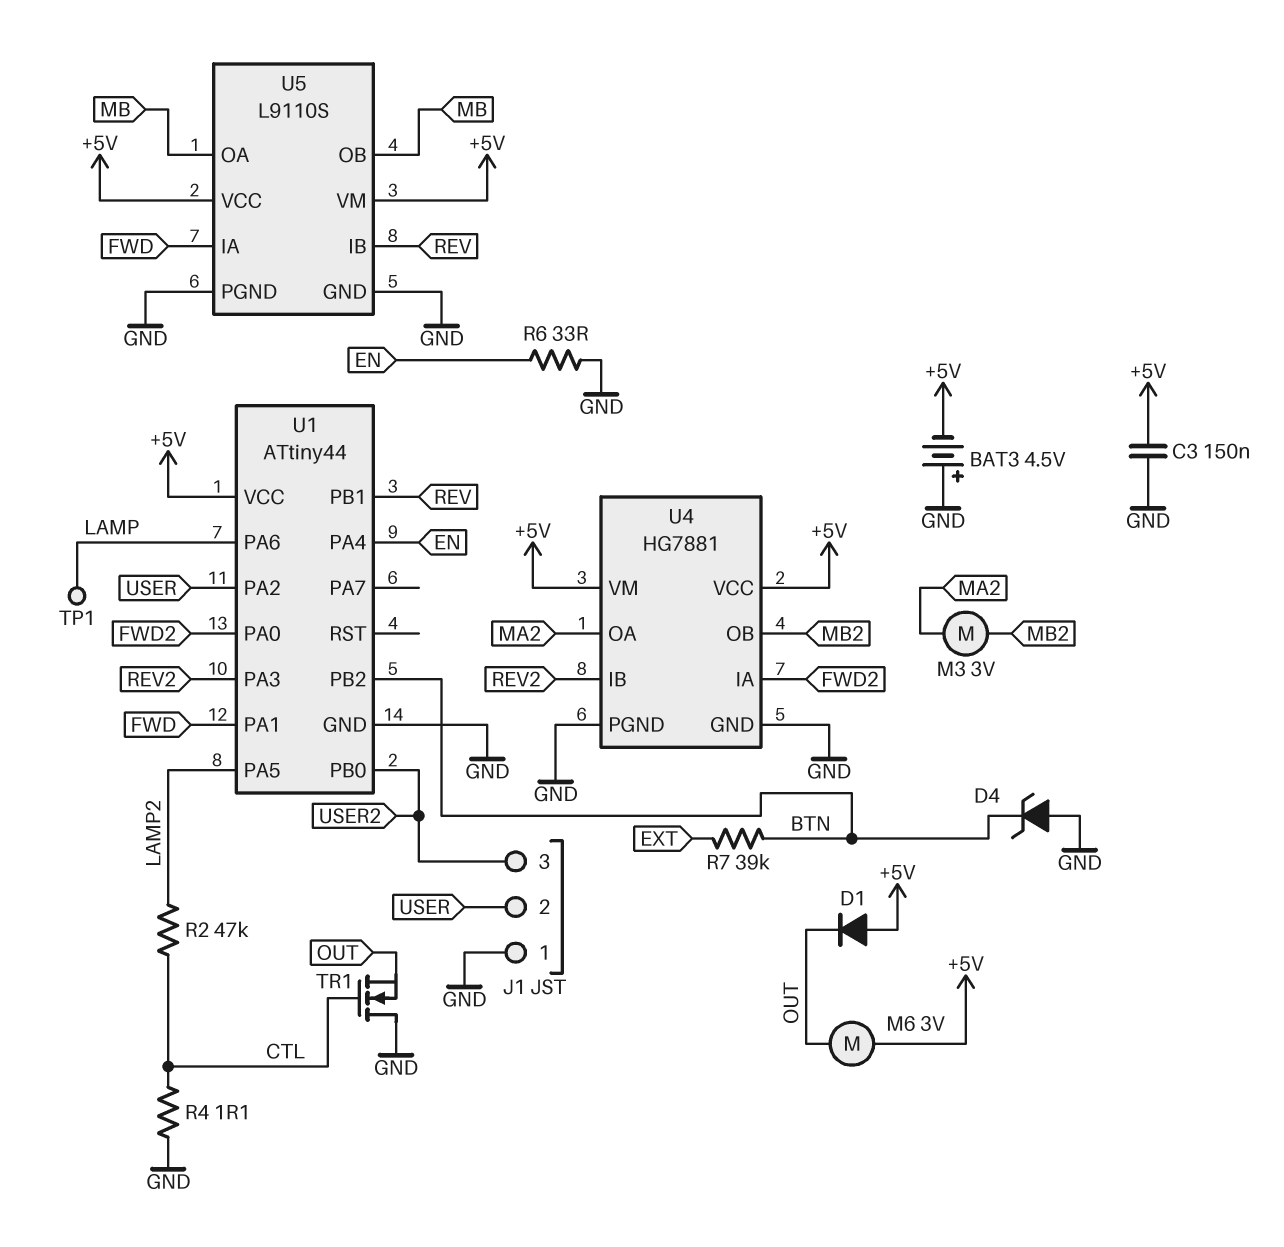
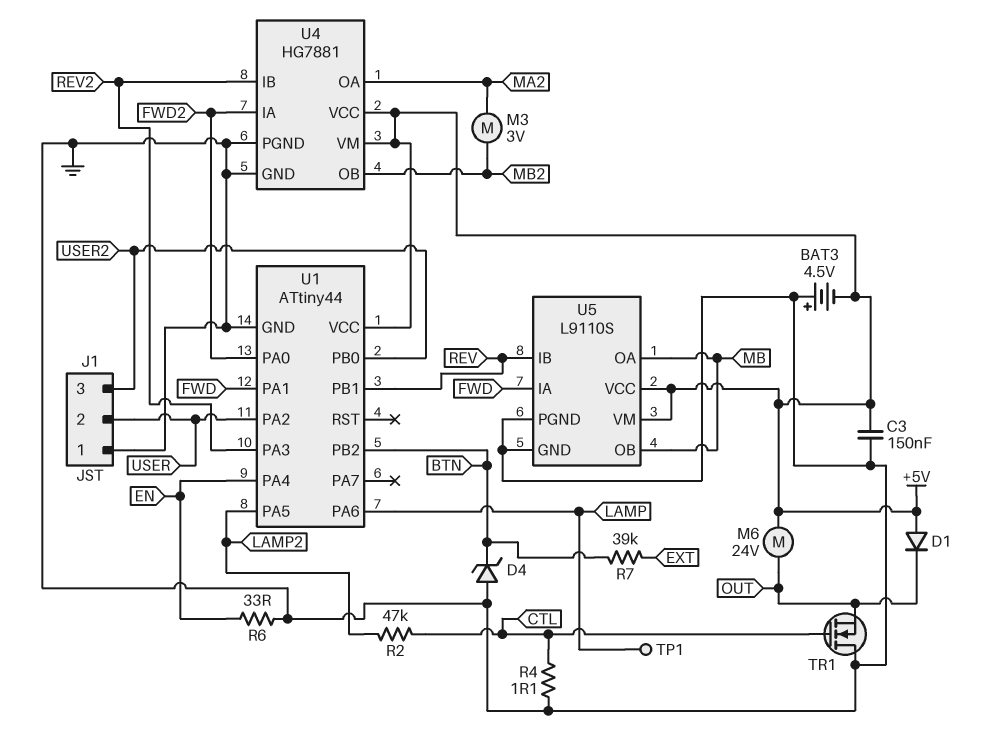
M6: motor 3V (+5V, OUT) -> motor 24V (+5V, OUT)

